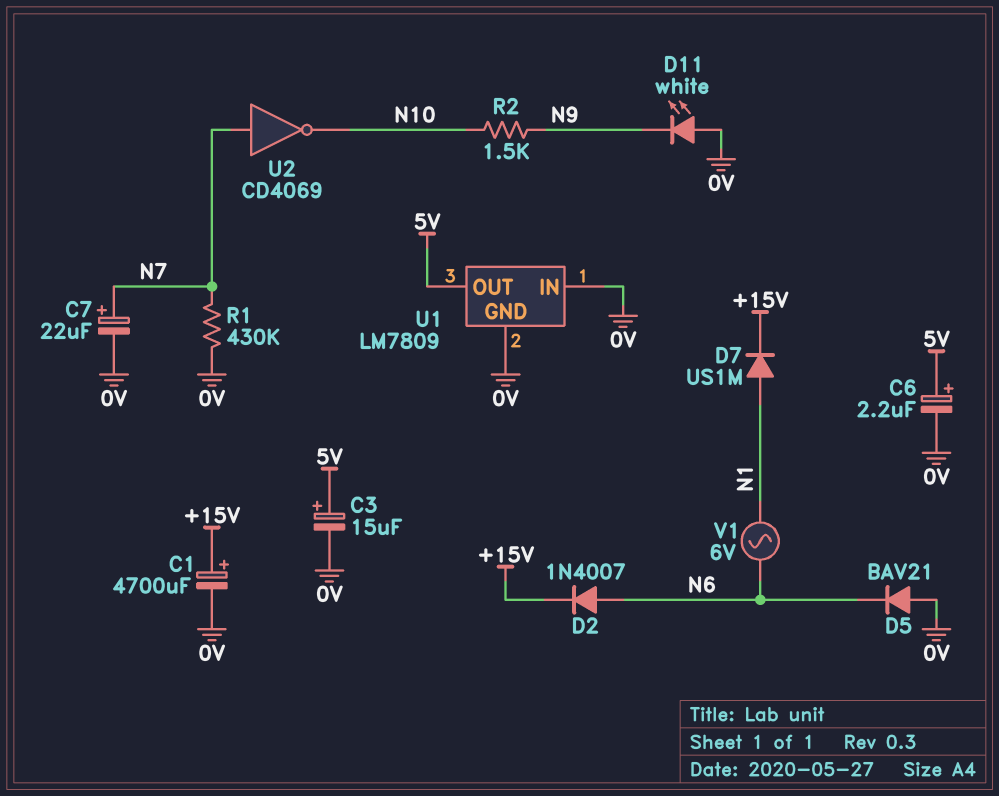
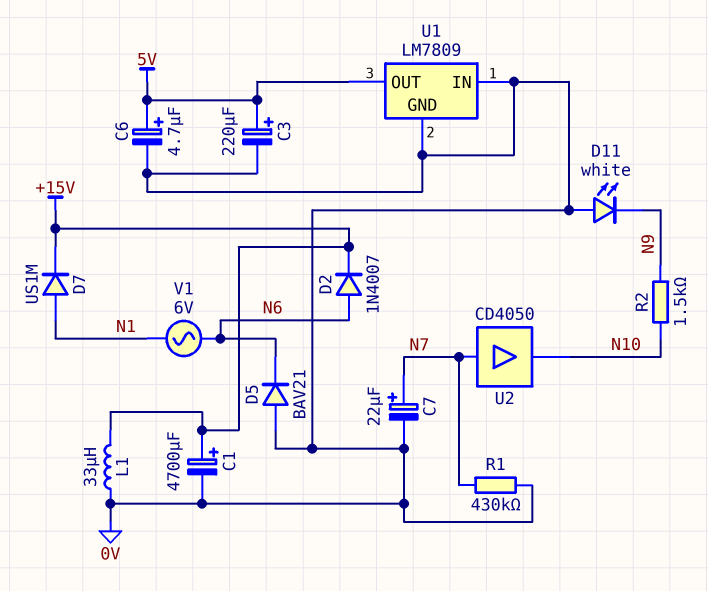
C3: 15uF (plus 5V, minus 0V) -> 220uF (plus 5V, minus 0V)
C6: 2.2uF (plus 5V, minus 0V) -> 4.7uF (plus 5V, minus 0V)
L1: none -> 33uH (+15V, 0V)
U2: NOT CD4069 (in N7, out N10) -> buffer CD4050 (in N7, out N10)

